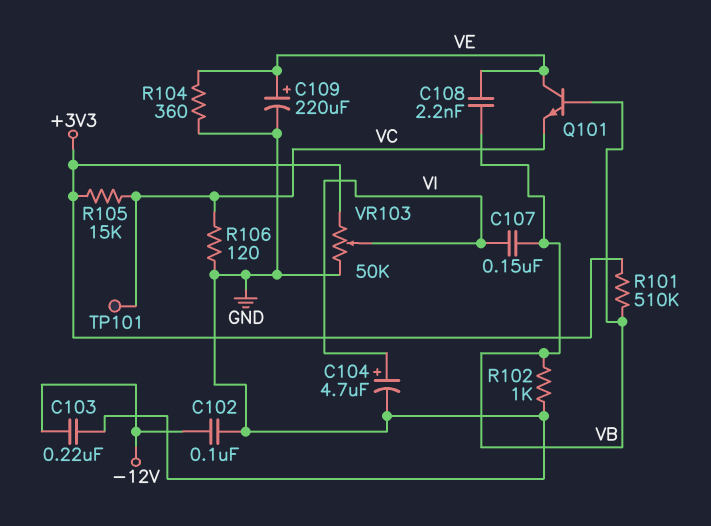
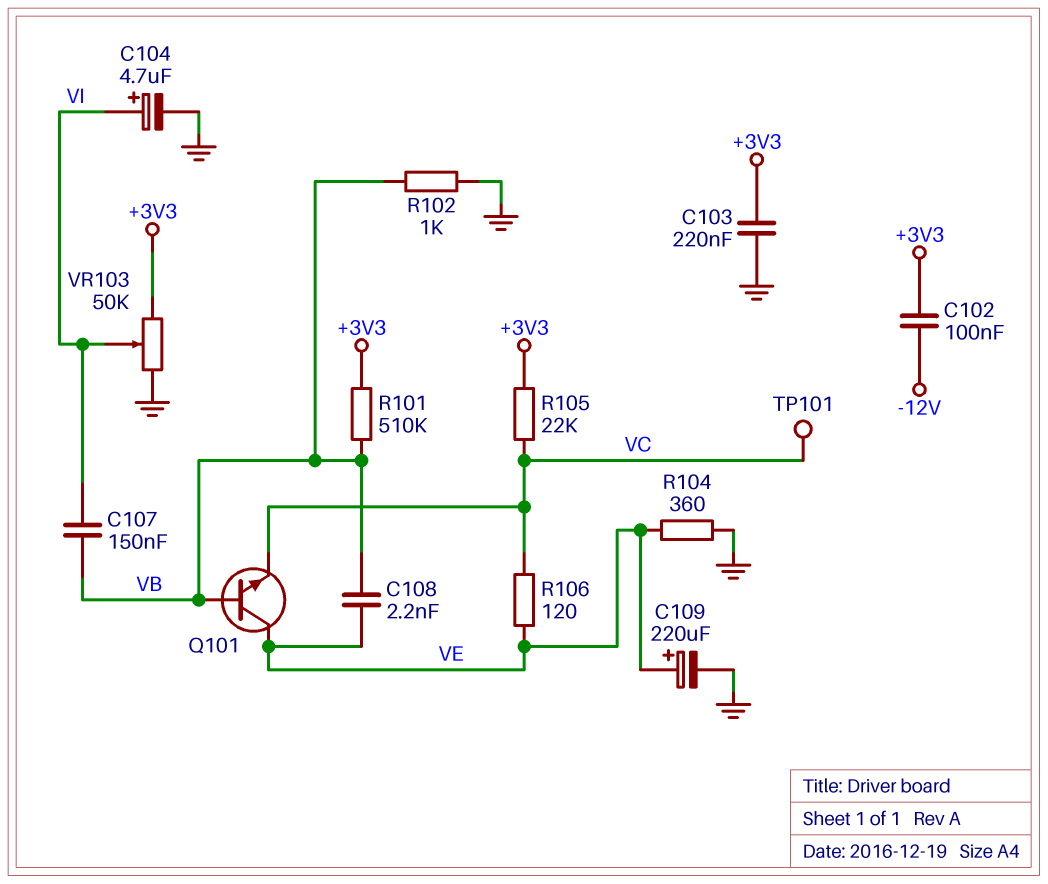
C102: 100nF (-12V, GND) -> 100nF (+3V3, -12V)
C103: 220nF (-12V, GND) -> 220nF (+3V3, GND)
R105: 15k (+3V3, VC) -> 22k (+3V3, VC)
R106: 120 (GND, VC) -> 120 (VC, VE)

